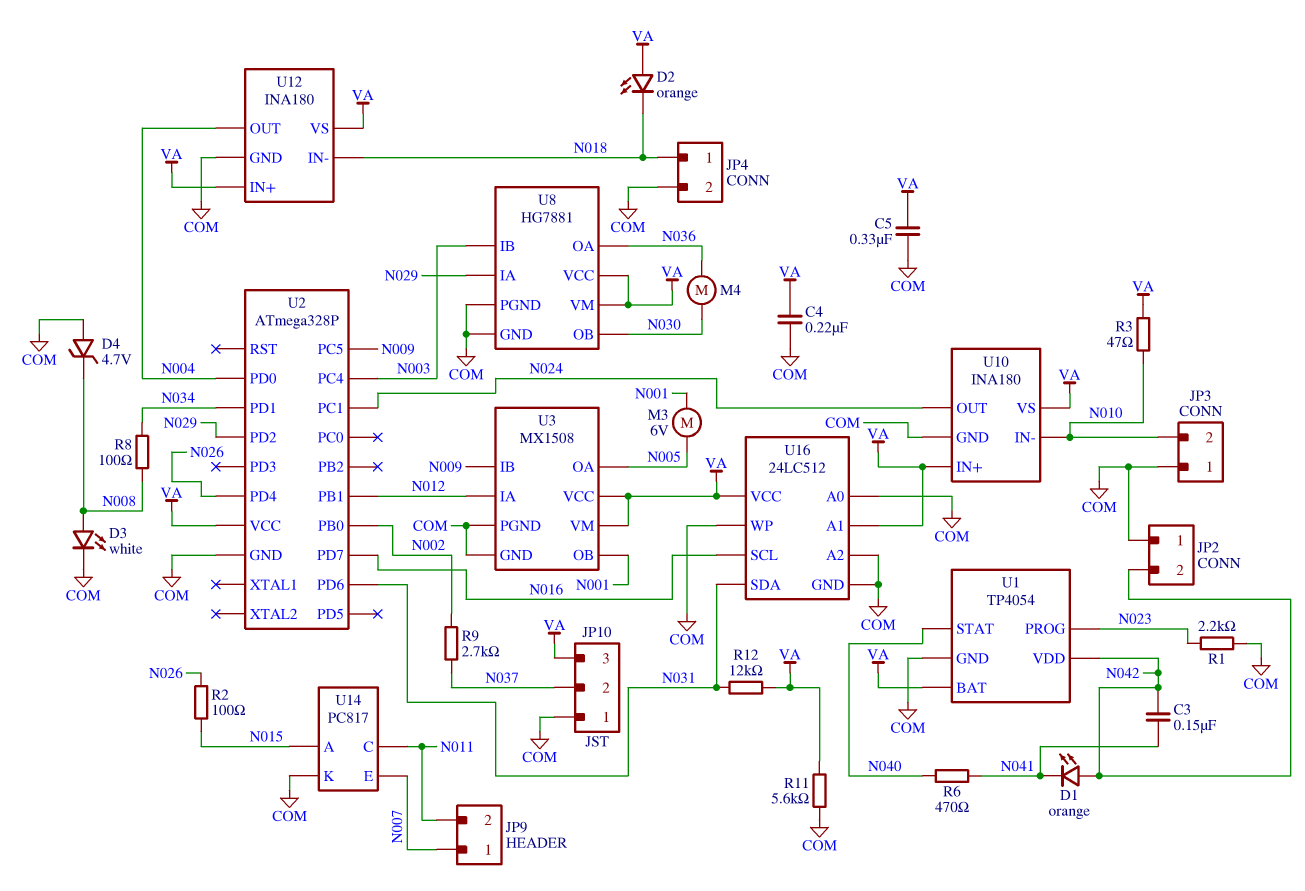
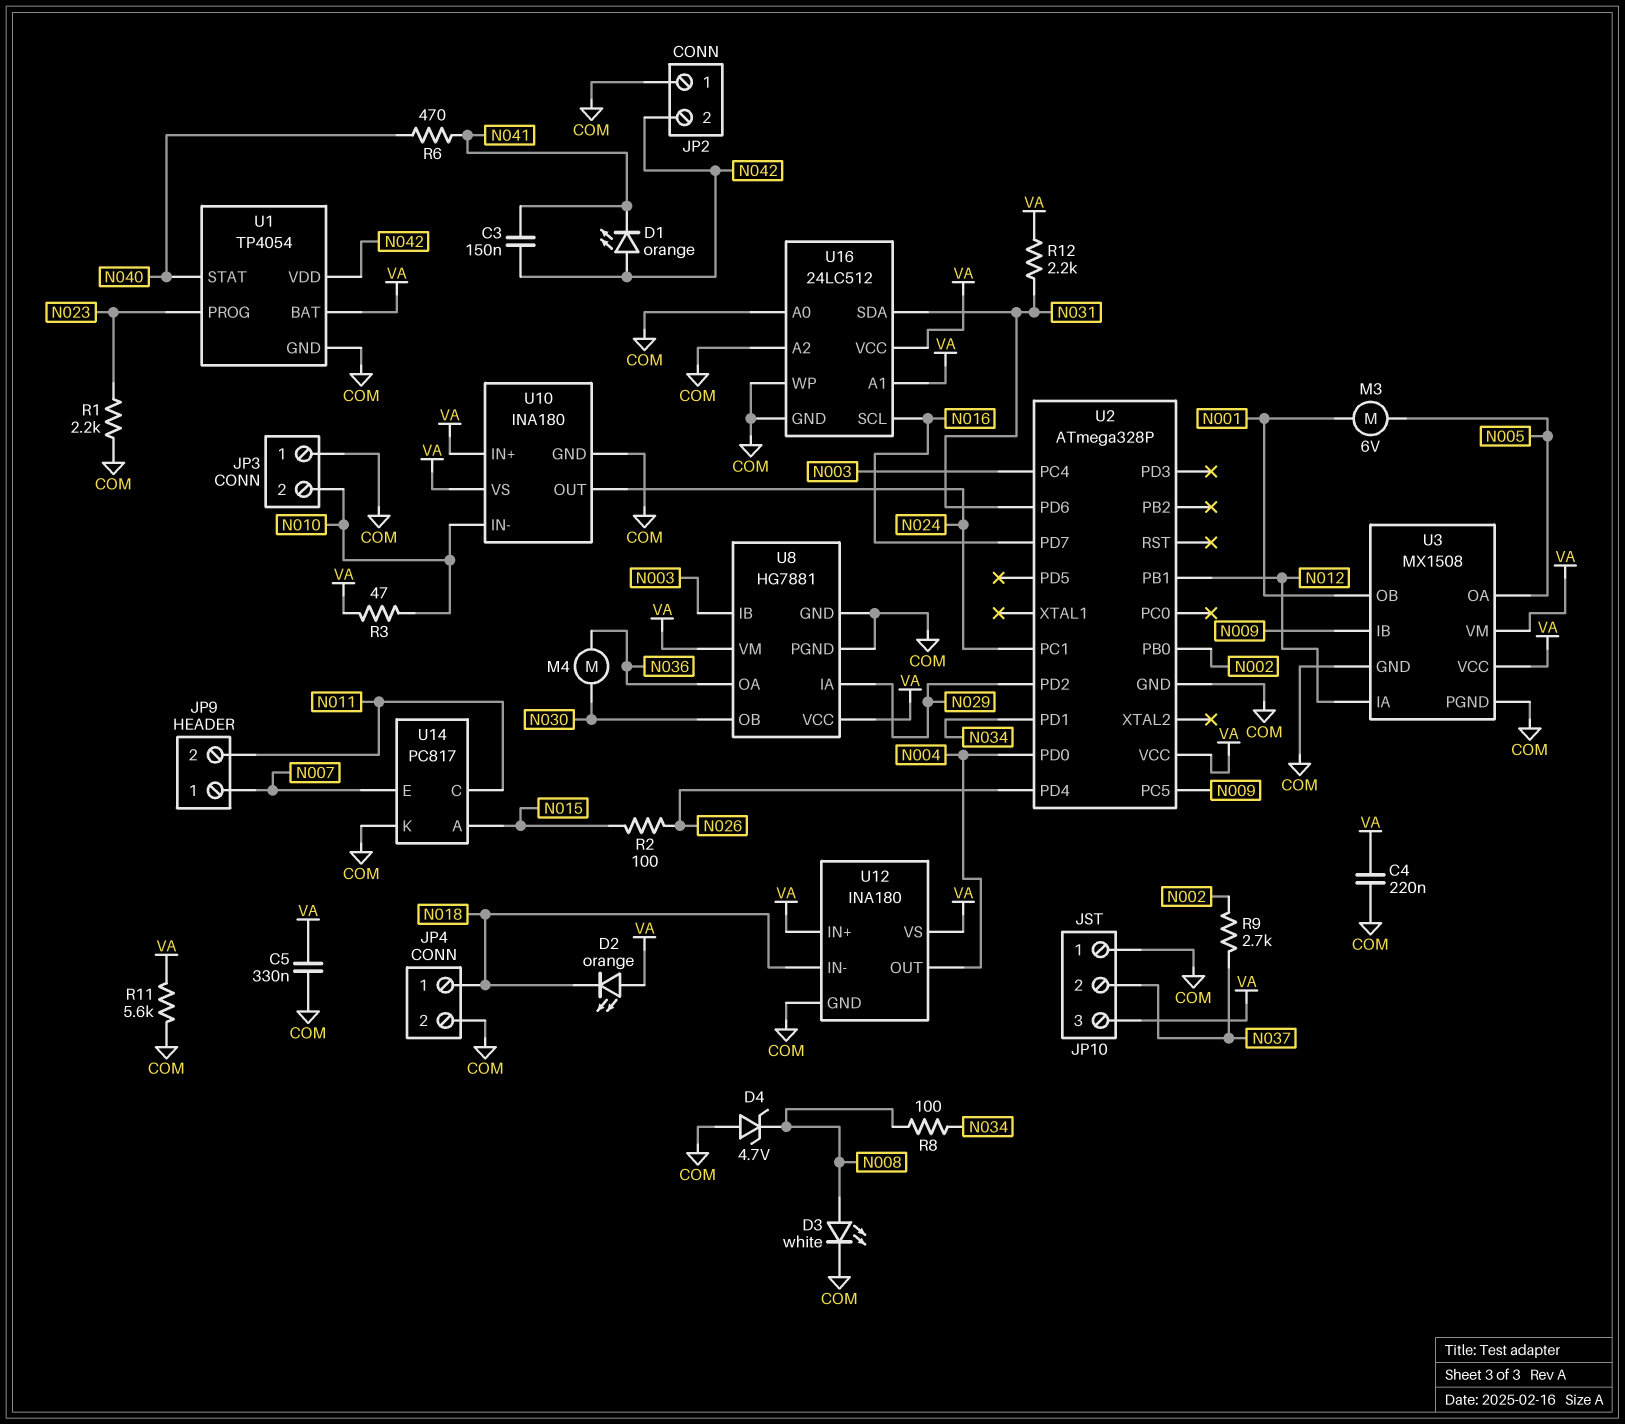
R12: 12k (N031, VA) -> 2.2k (N031, VA)

